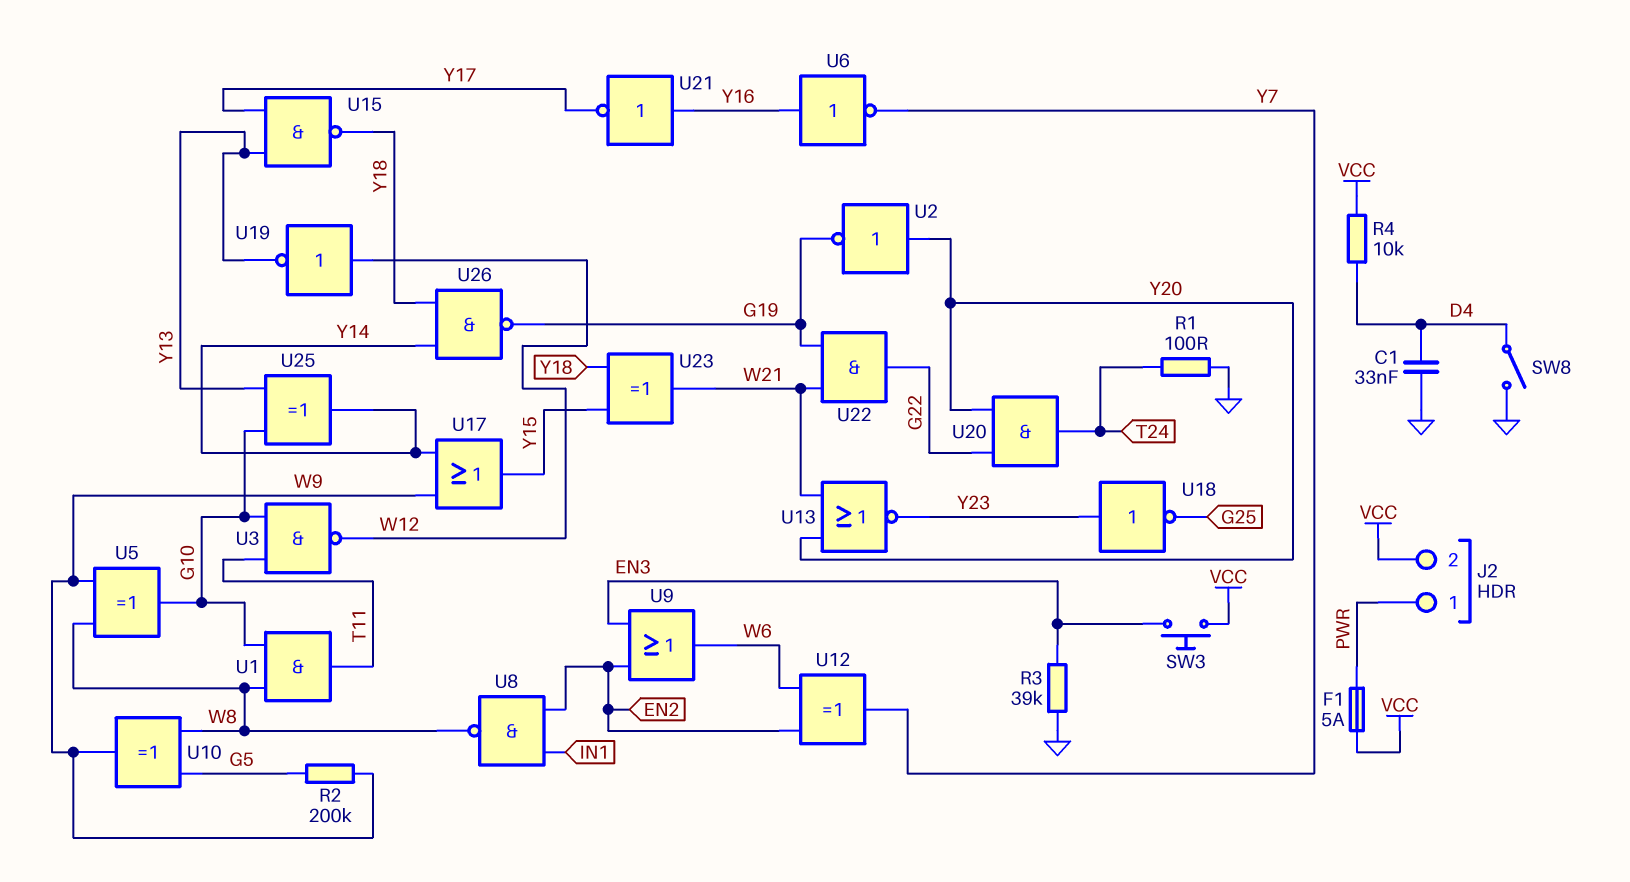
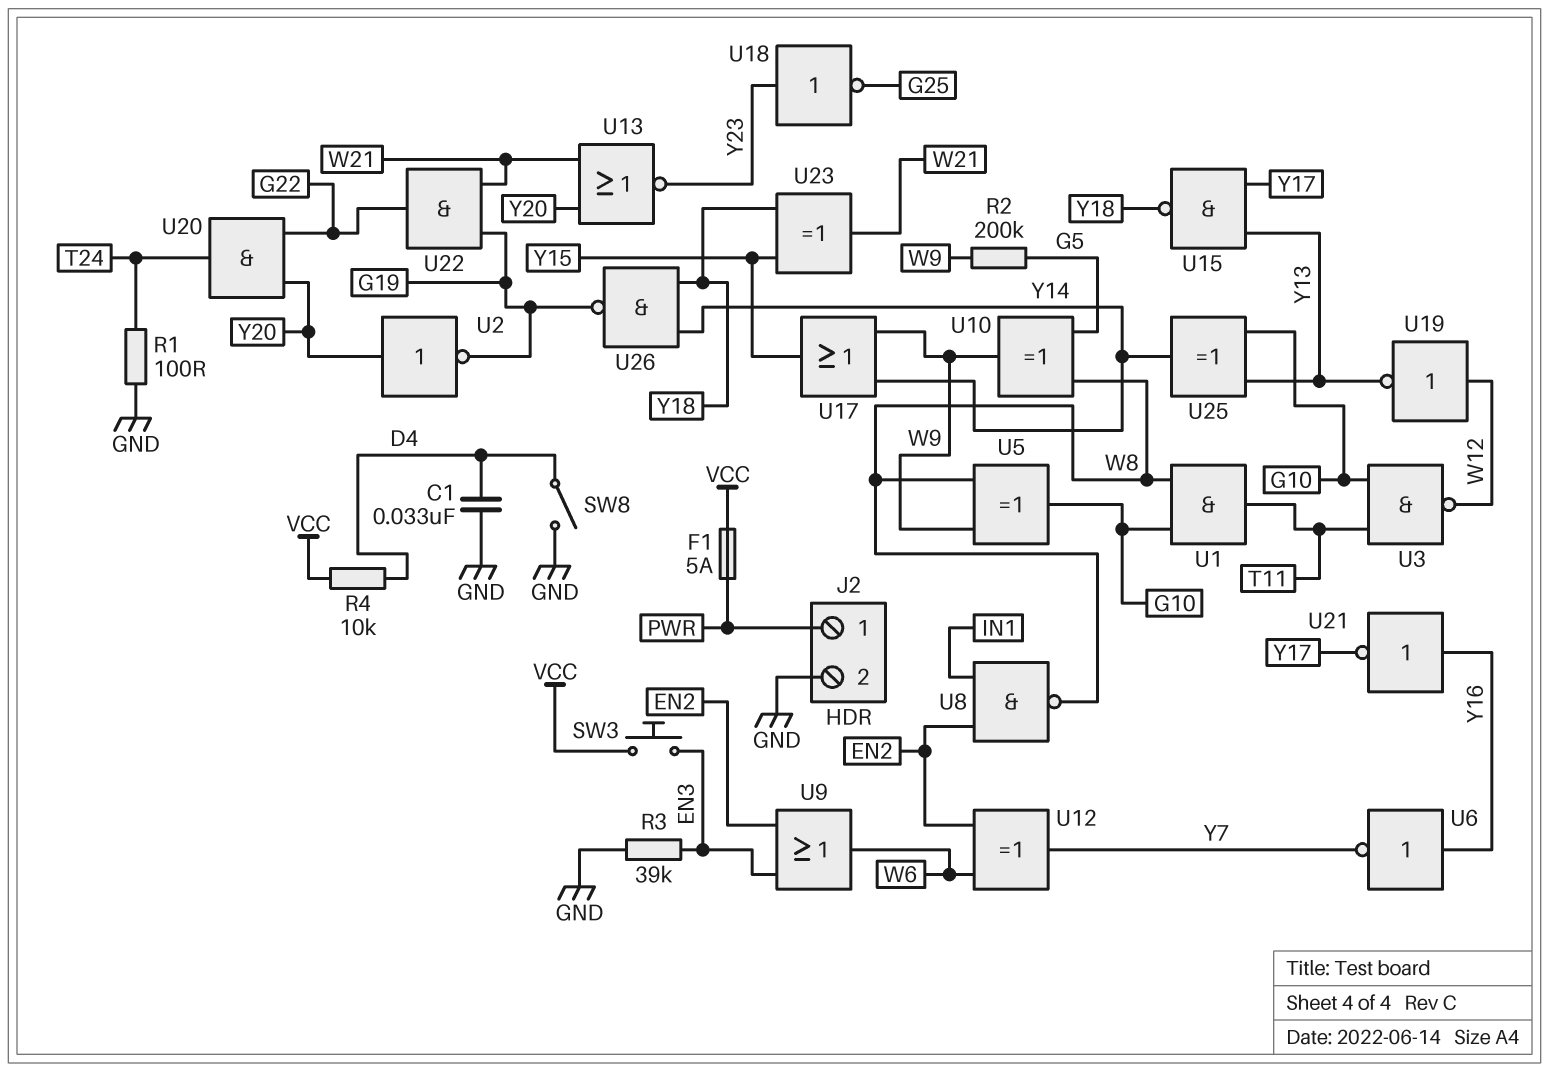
J2 pin 2: VCC -> GND

